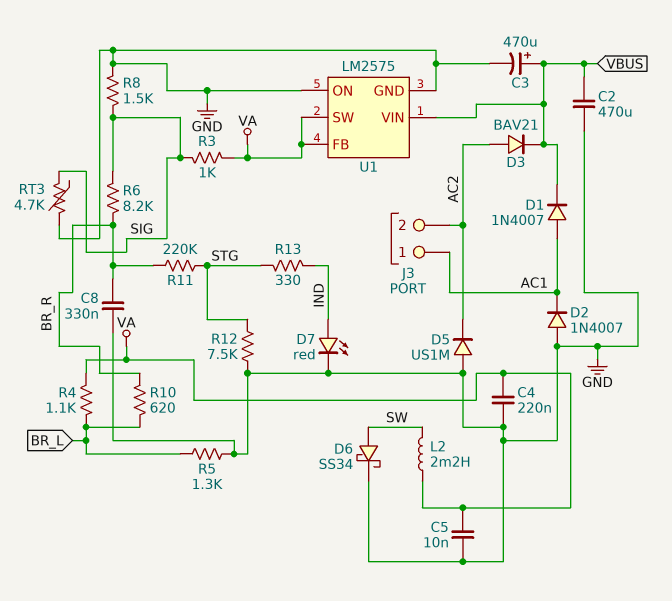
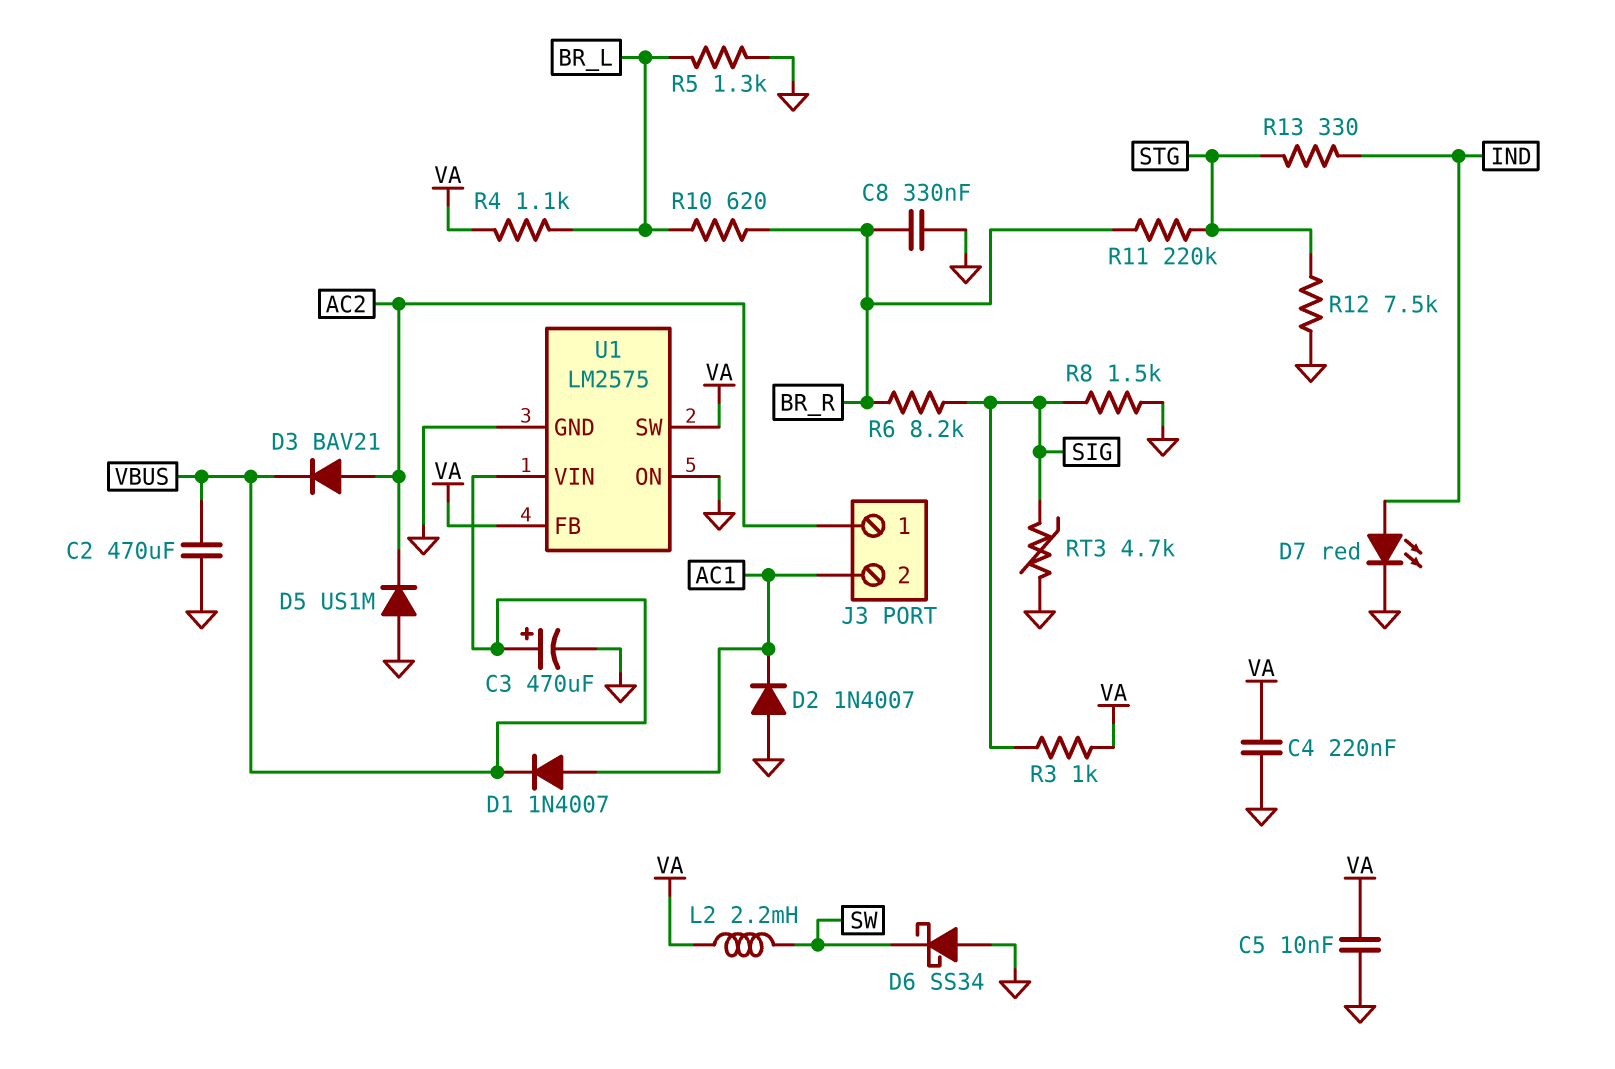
D6: schottky SS34 (A SW, K GND) -> schottky SS34 (A GND, K SW)
J3 pin 1: AC1 -> AC2
J3 pin 2: AC2 -> AC1

